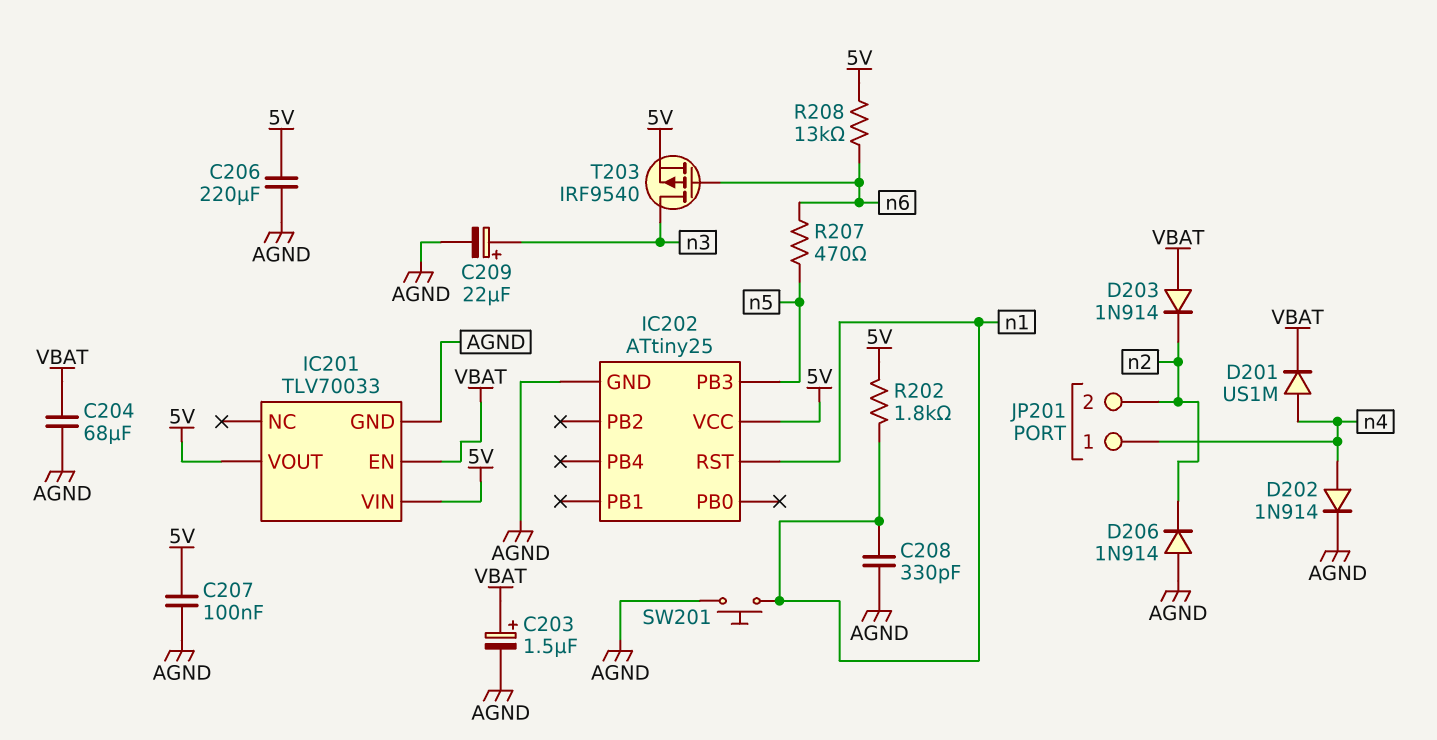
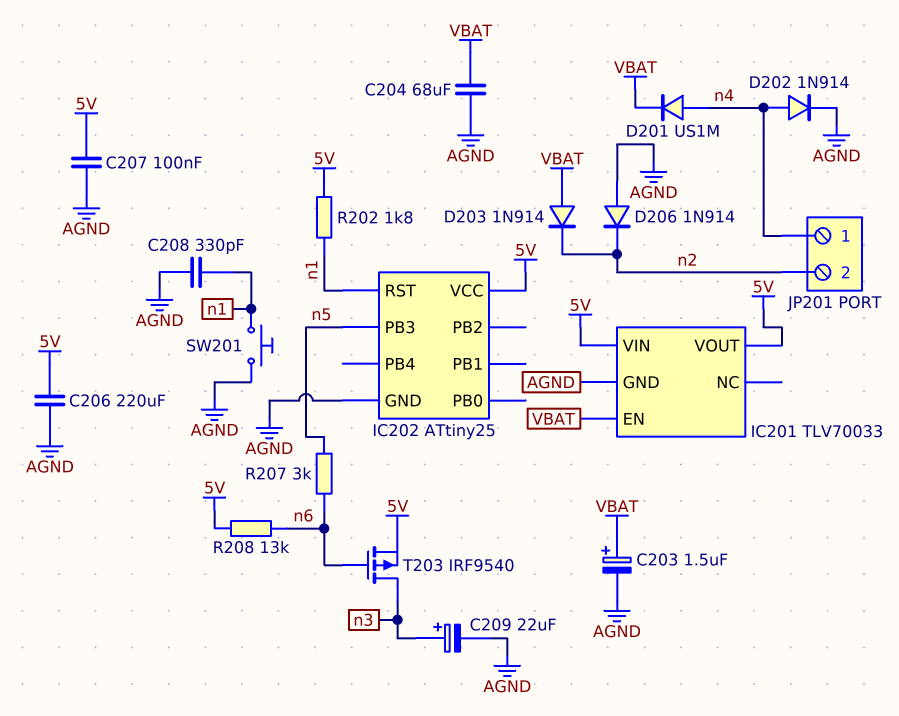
R207: 470 (n5, n6) -> 3k (n5, n6)

